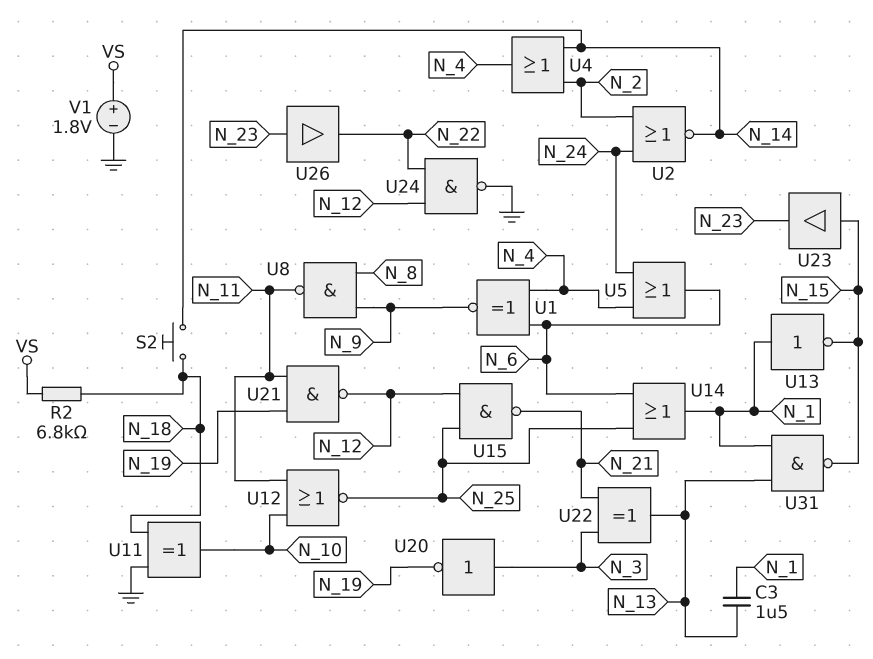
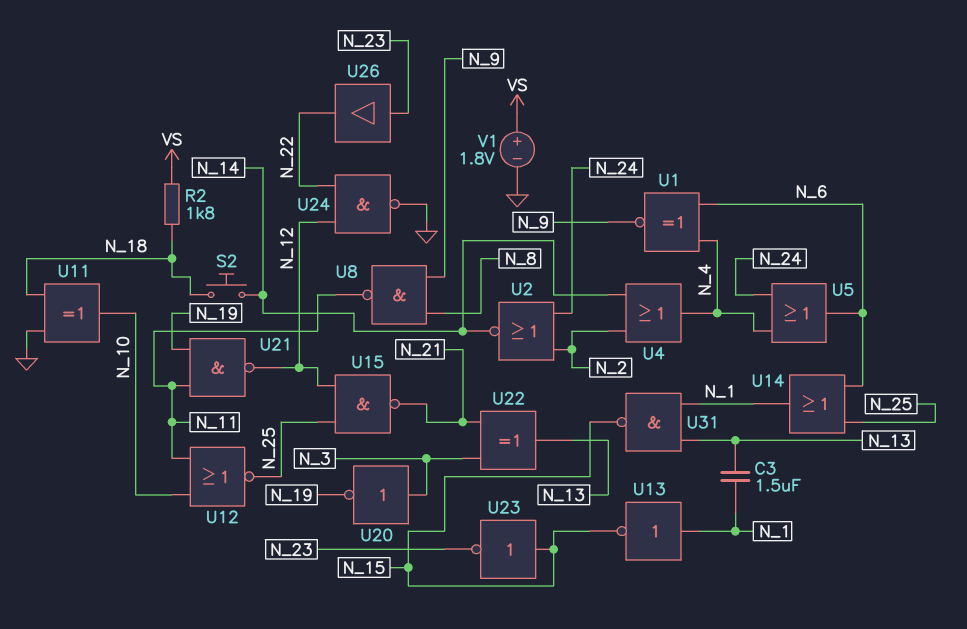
R2: 6.8k (N_18, VS) -> 1.8k (N_18, VS)
U23: buffer (in N_15, out N_23) -> NOT (in N_15, out N_23)

